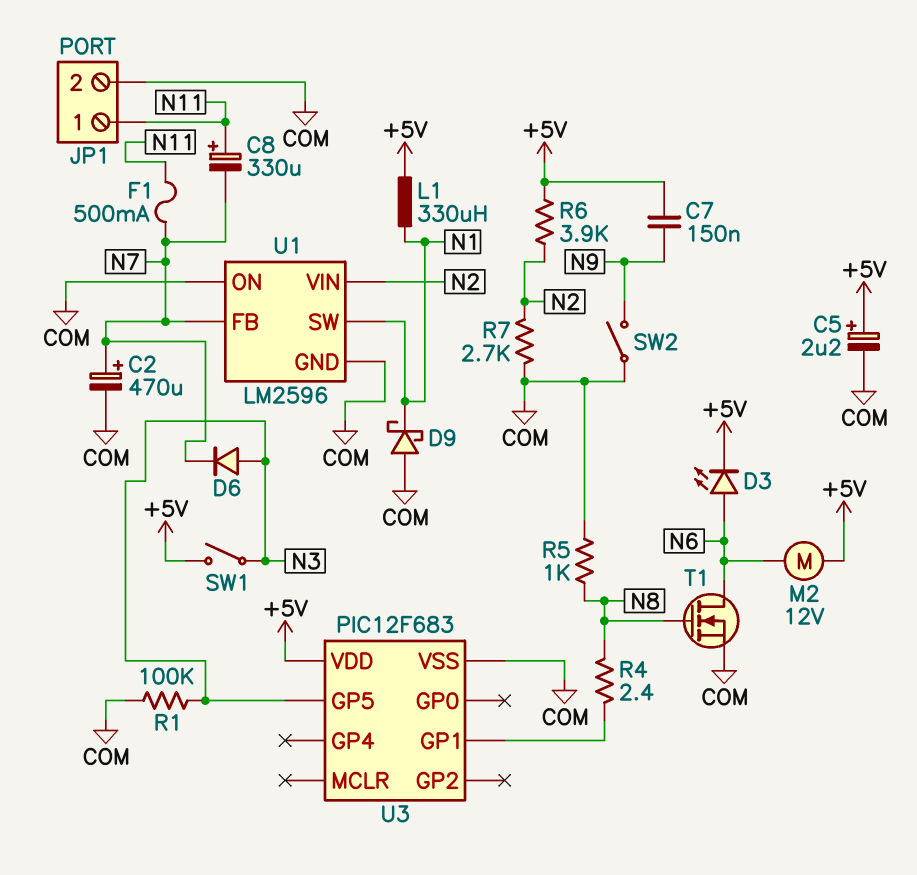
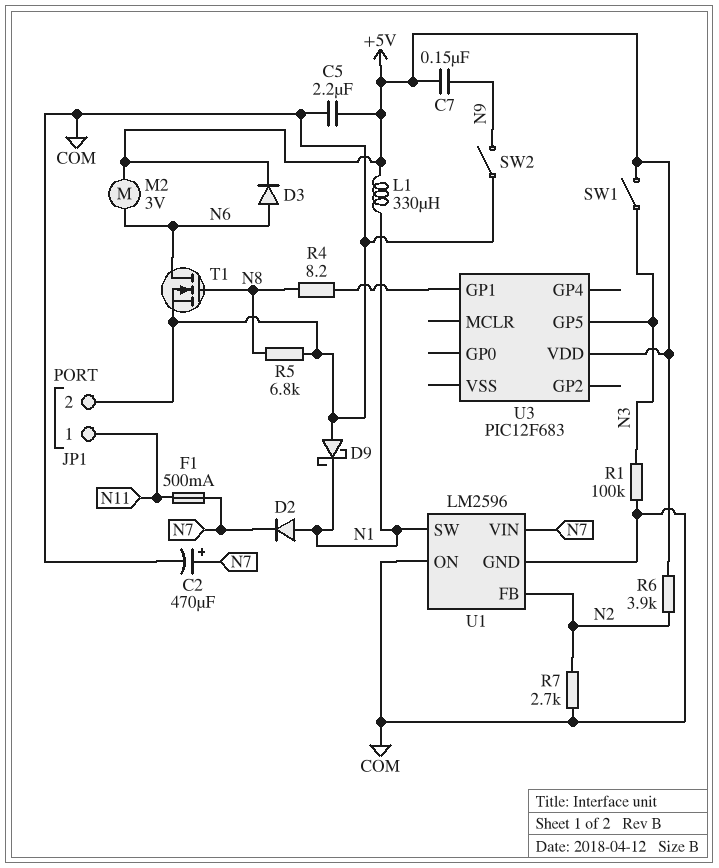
C5: 2.2uF (plus +5V, minus COM) -> 2.2uF (+5V, COM)
C8: 330uF (plus N11, minus N7) -> none
D2: none -> diode (A N1, K N7)
D3: LED (A N6, K +5V) -> diode (A N6, K +5V)
D6: diode (A N3, K N7) -> none
M2: motor 12V (+5V, N6) -> motor 3V (+5V, N6)
R4: 2.4 (N8, U3/GP1) -> 8.2 (N8, U3/GP1)
R5: 1k (COM, N8) -> 6.8k (COM, N8)
U1 pin FB: N7 -> N2
U1 pin VIN: N2 -> N7
U3 pin VSS: COM -> none

